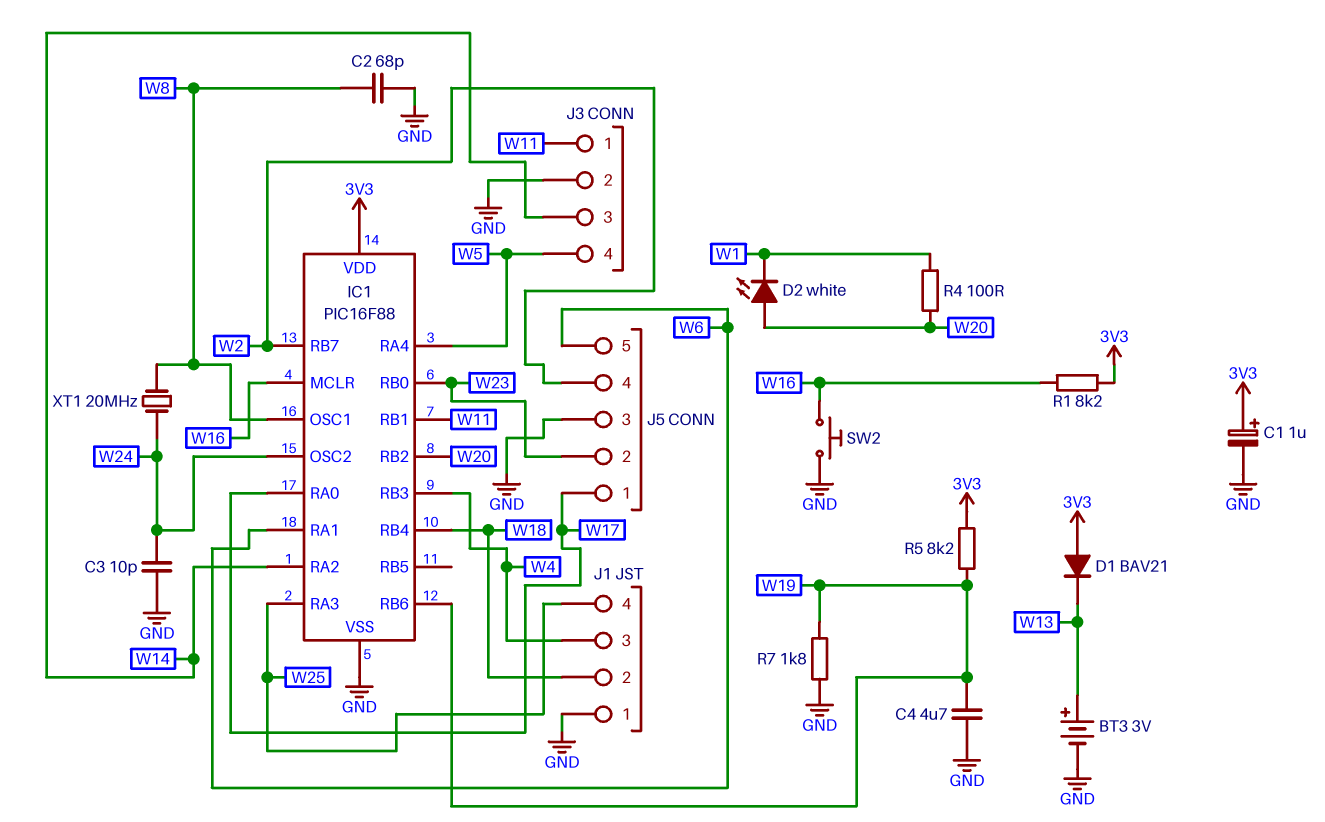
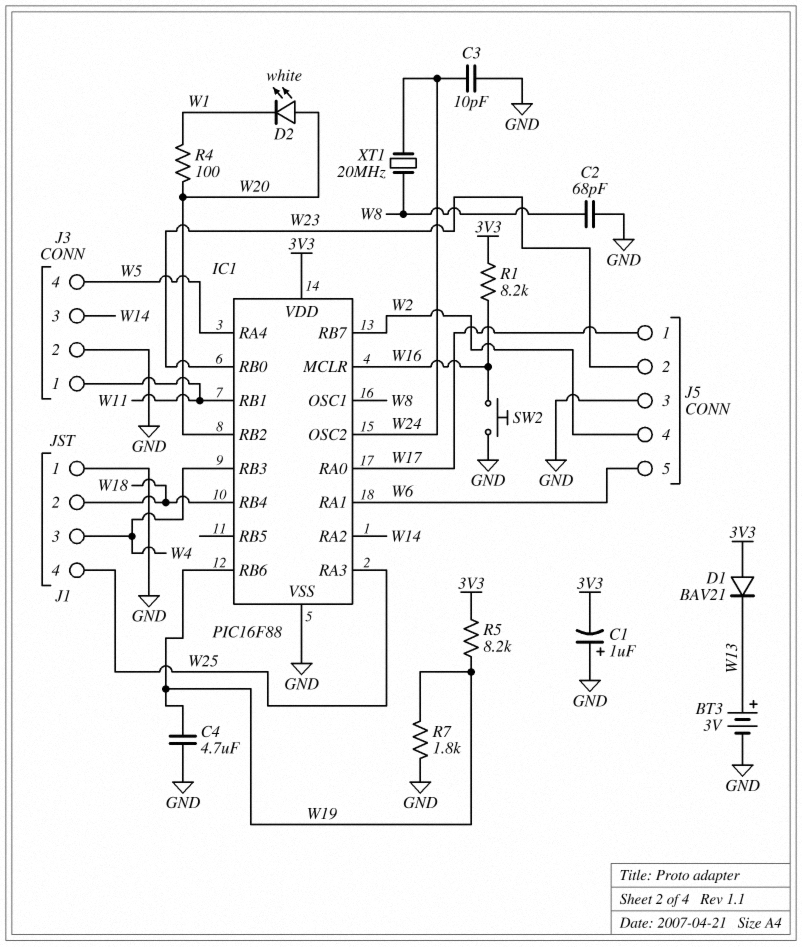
C1: 1uF (plus 3V3, minus GND) -> 1uF (plus GND, minus 3V3)

